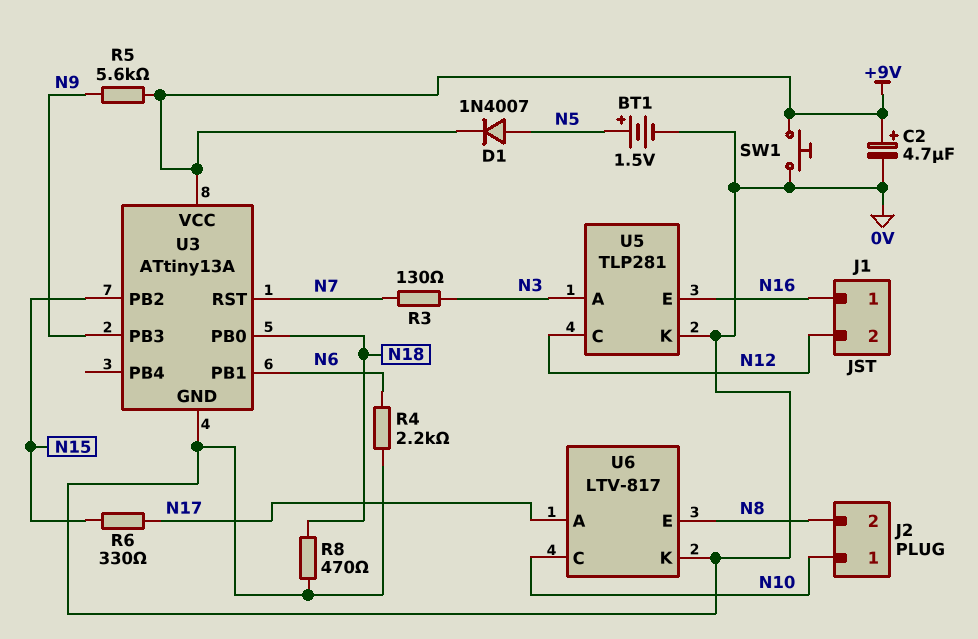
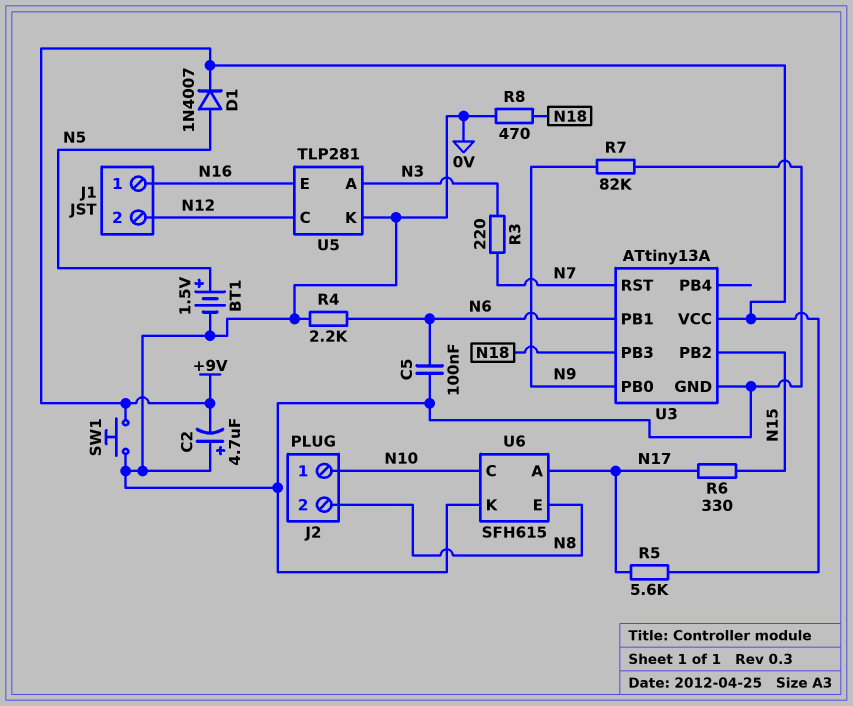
C2: 4.7uF (plus +9V, minus 0V) -> 4.7uF (plus 0V, minus +9V)
C5: none -> 100nF (0V, N6)
R3: 130 (N3, N7) -> 220 (N3, N7)
R5: 5.6k (+9V, N9) -> 5.6k (+9V, N17)
R7: none -> 82k (0V, N9)
U3 pin PB0: N18 -> N9
U3 pin PB3: N9 -> N18
U6: LTV-817 -> SFH615

